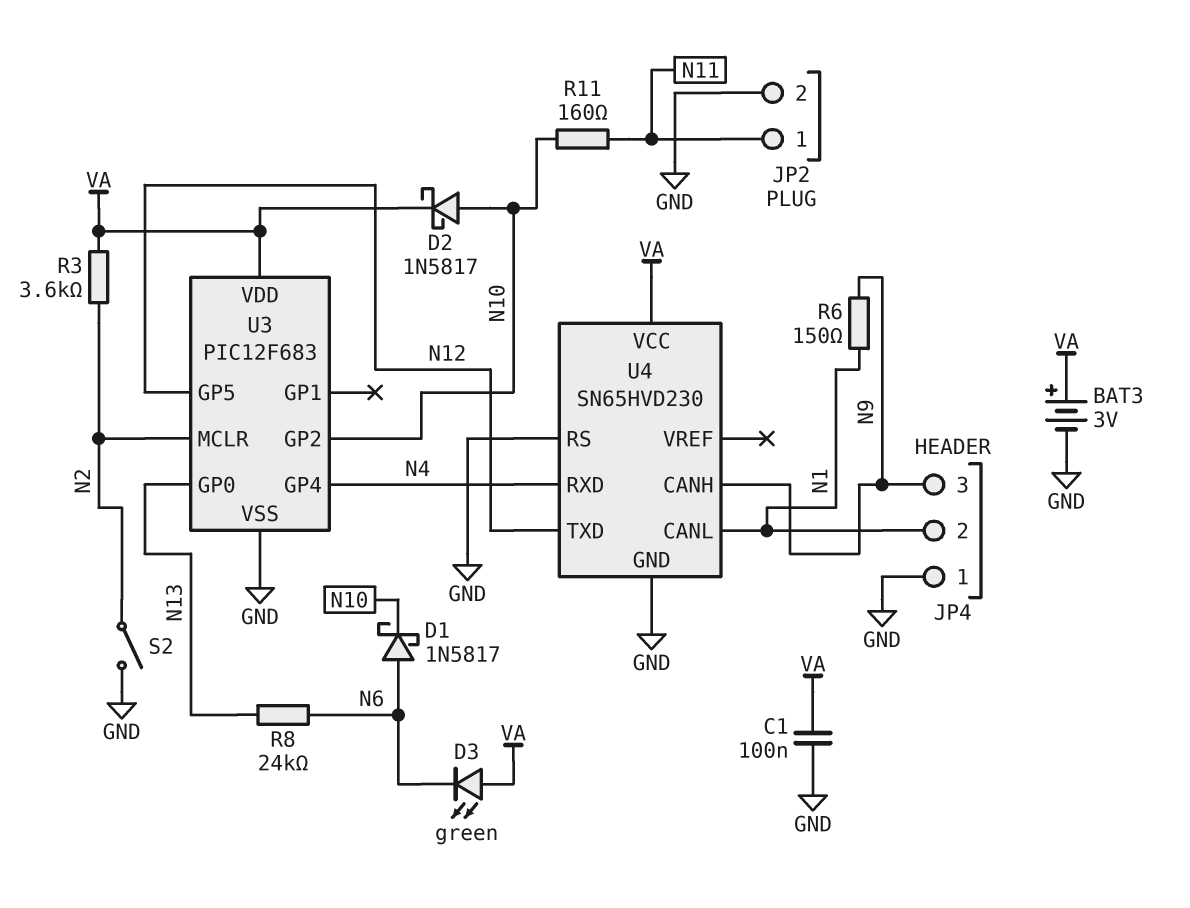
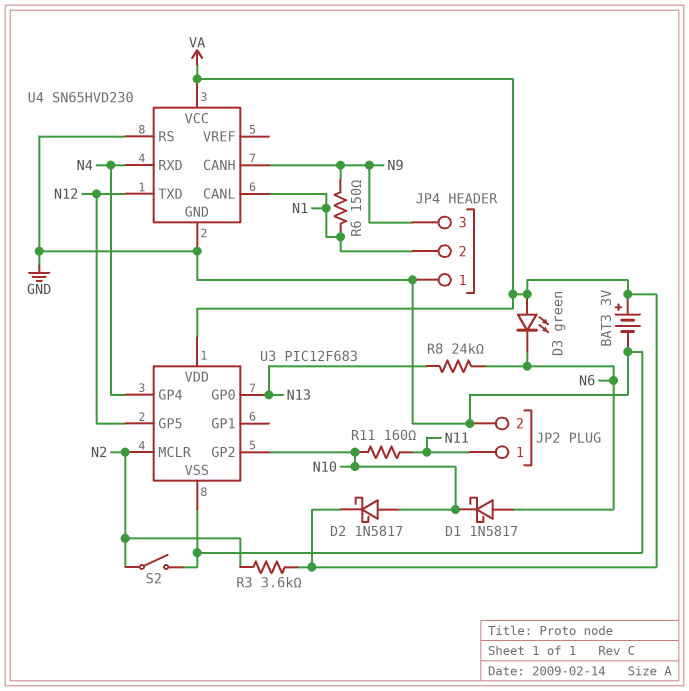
C1: 100nF (GND, VA) -> none

